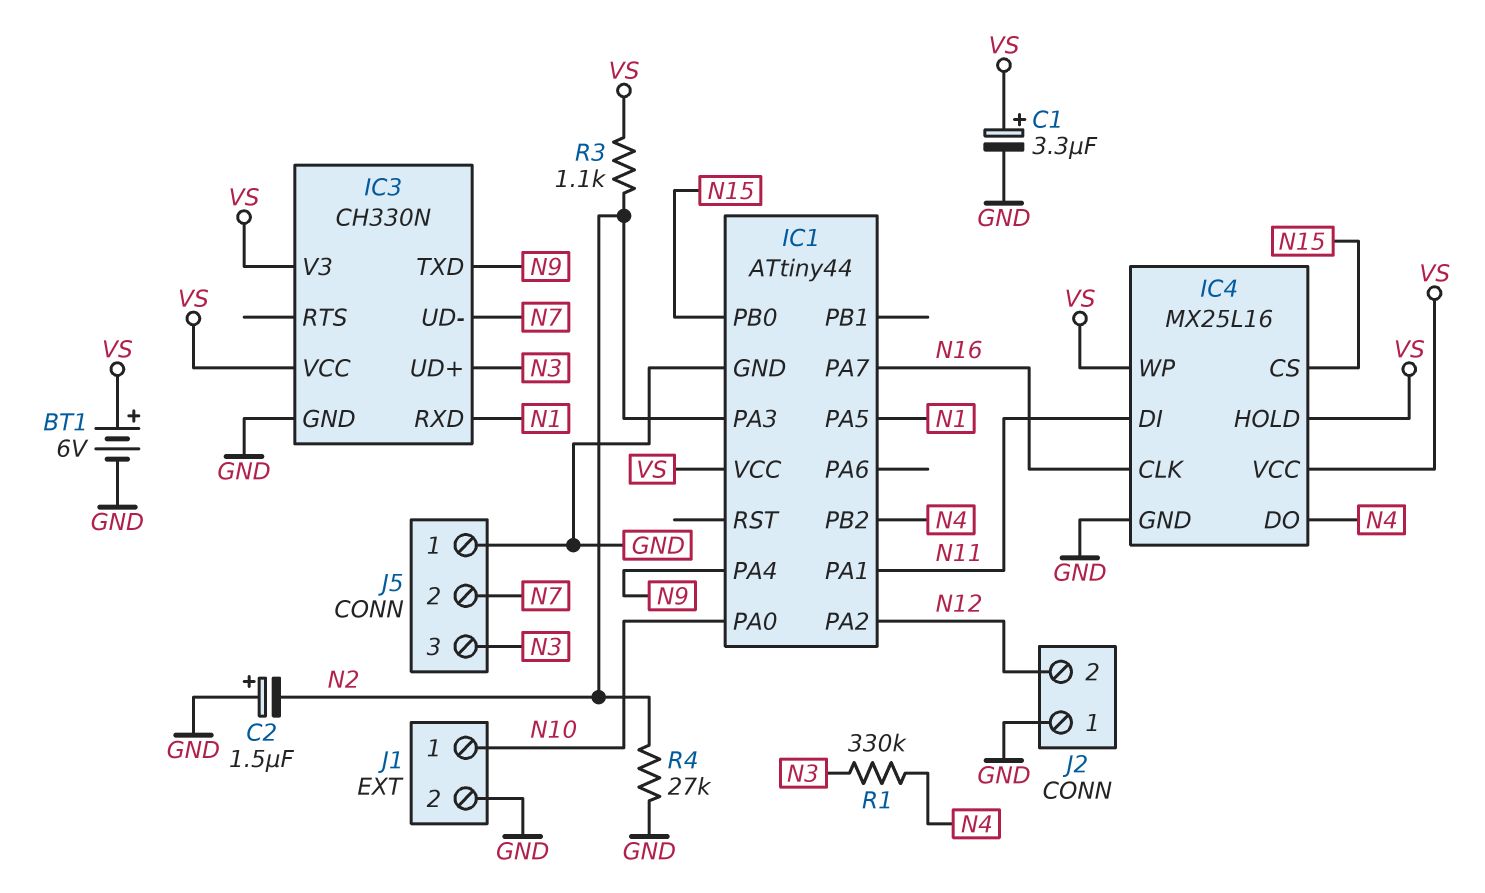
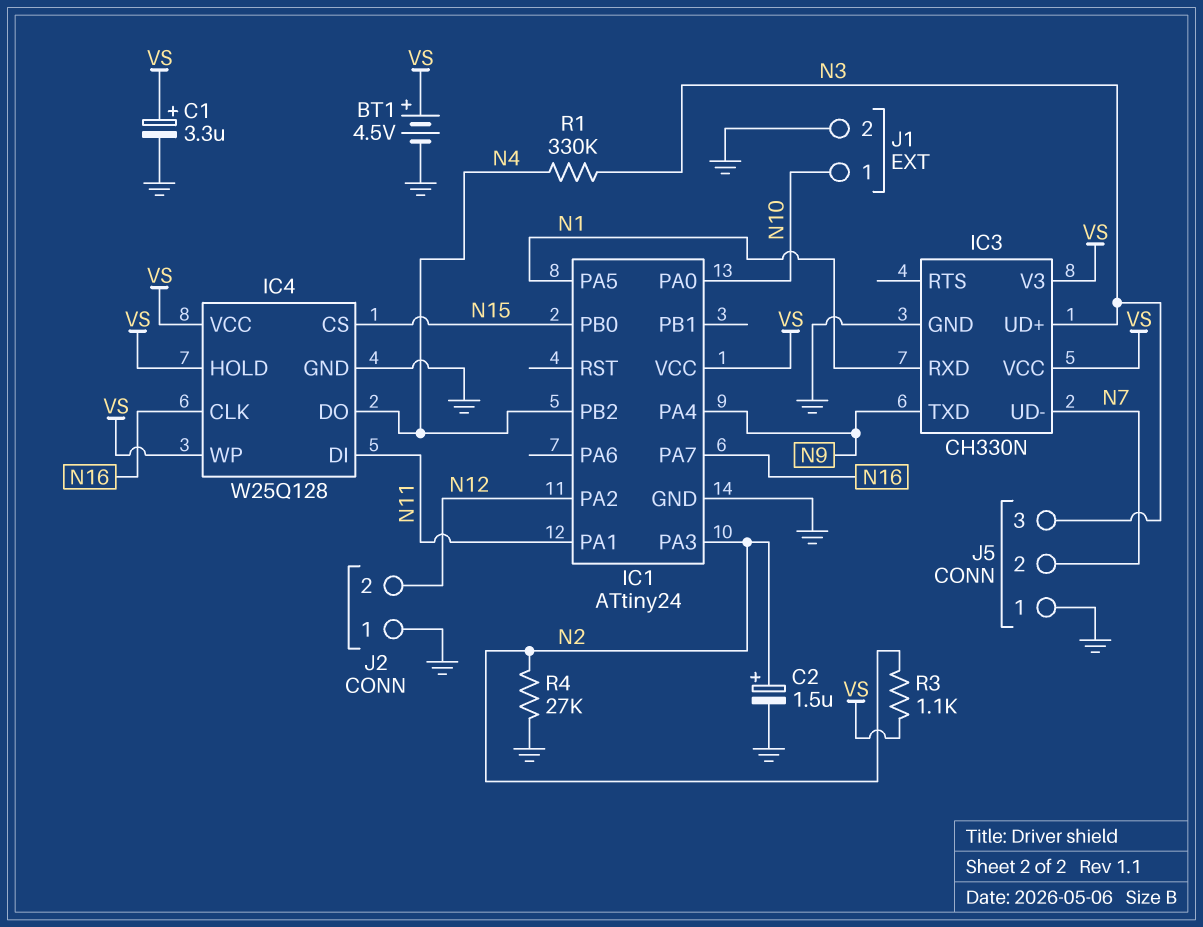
BT1: 6V (plus VS, minus GND) -> 4.5V (plus VS, minus GND)
C2: 1.5uF (plus GND, minus N2) -> 1.5uF (plus N2, minus GND)
IC1: ATtiny44 -> ATtiny24
IC4: MX25L16 -> W25Q128

